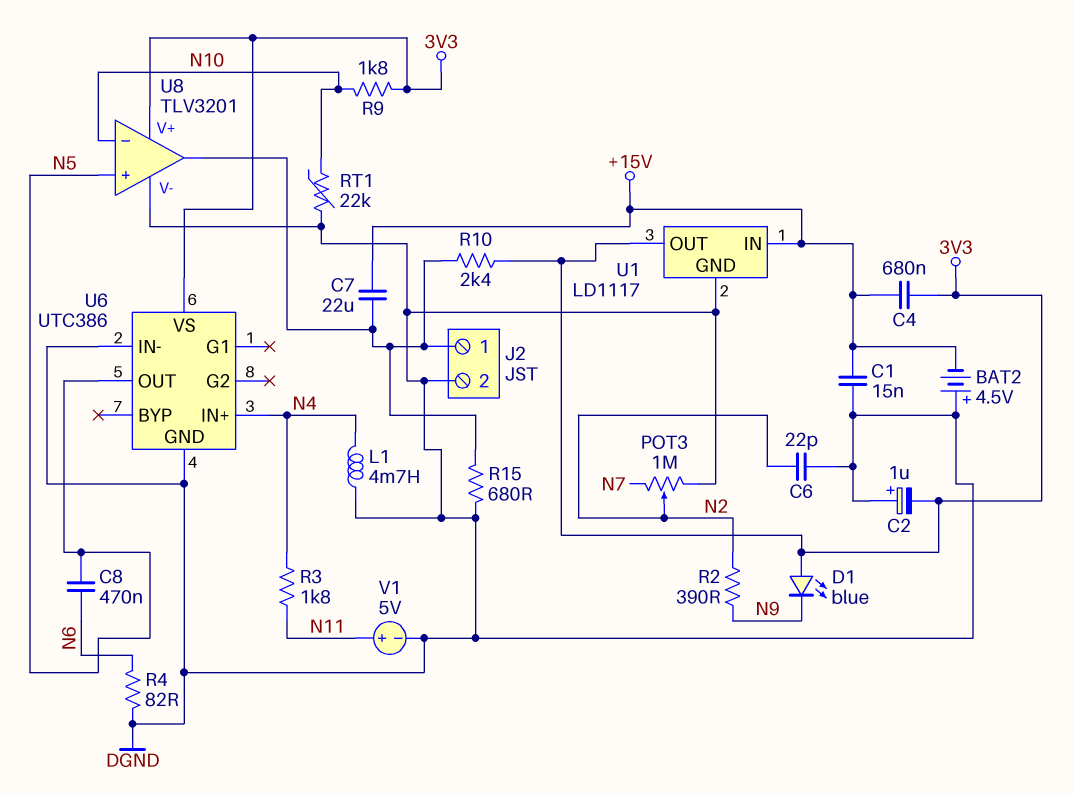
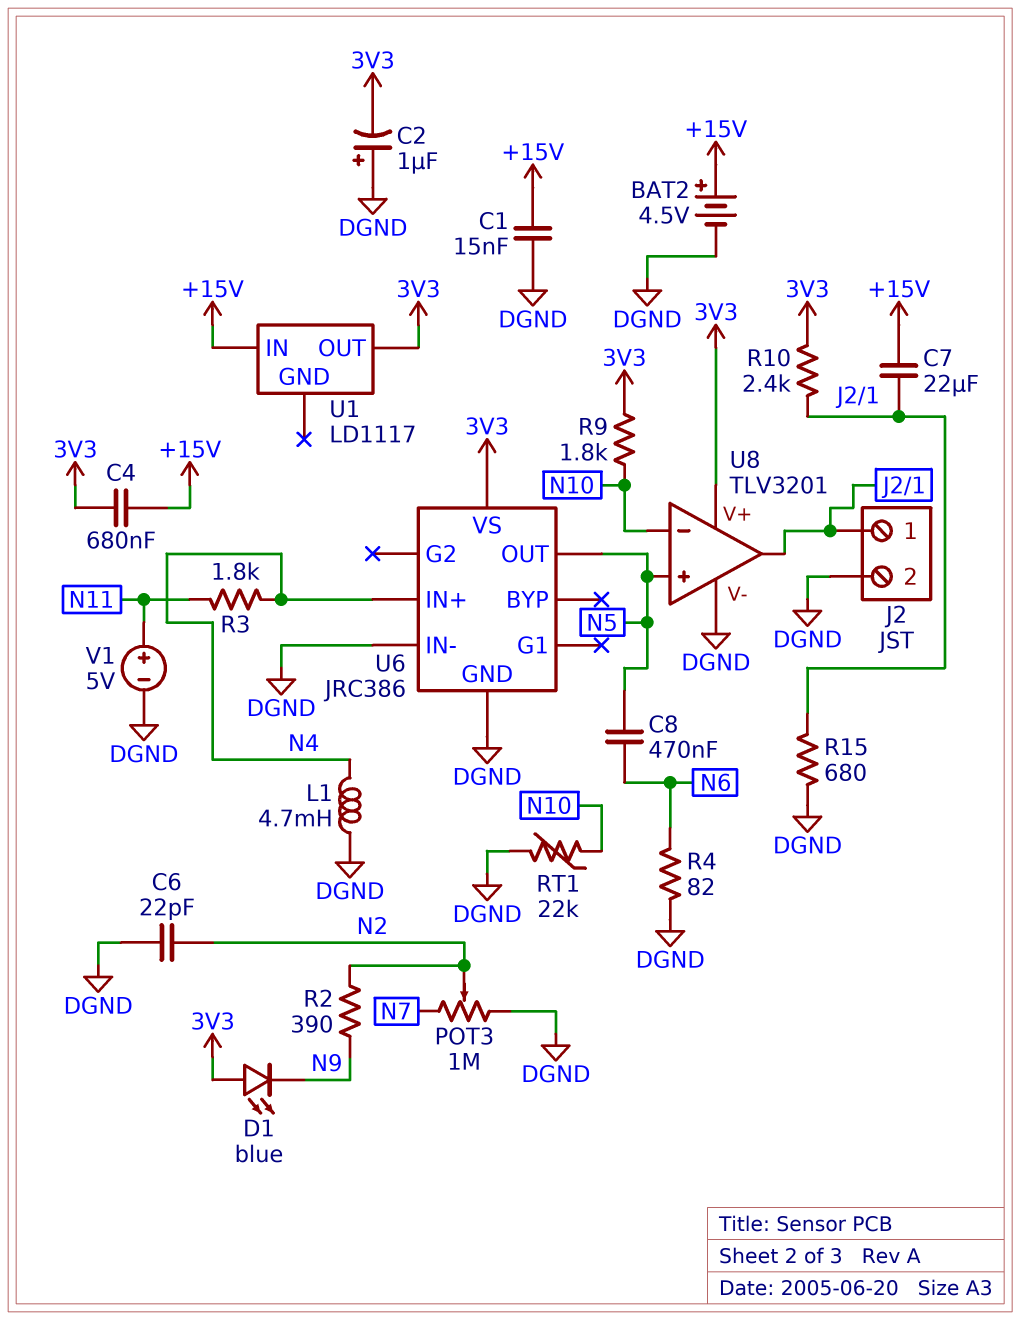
BAT2: 4.5V (plus DGND, minus +15V) -> 4.5V (plus +15V, minus DGND)
U1 pin GND: DGND -> none
U6: UTC386 -> JRC386

